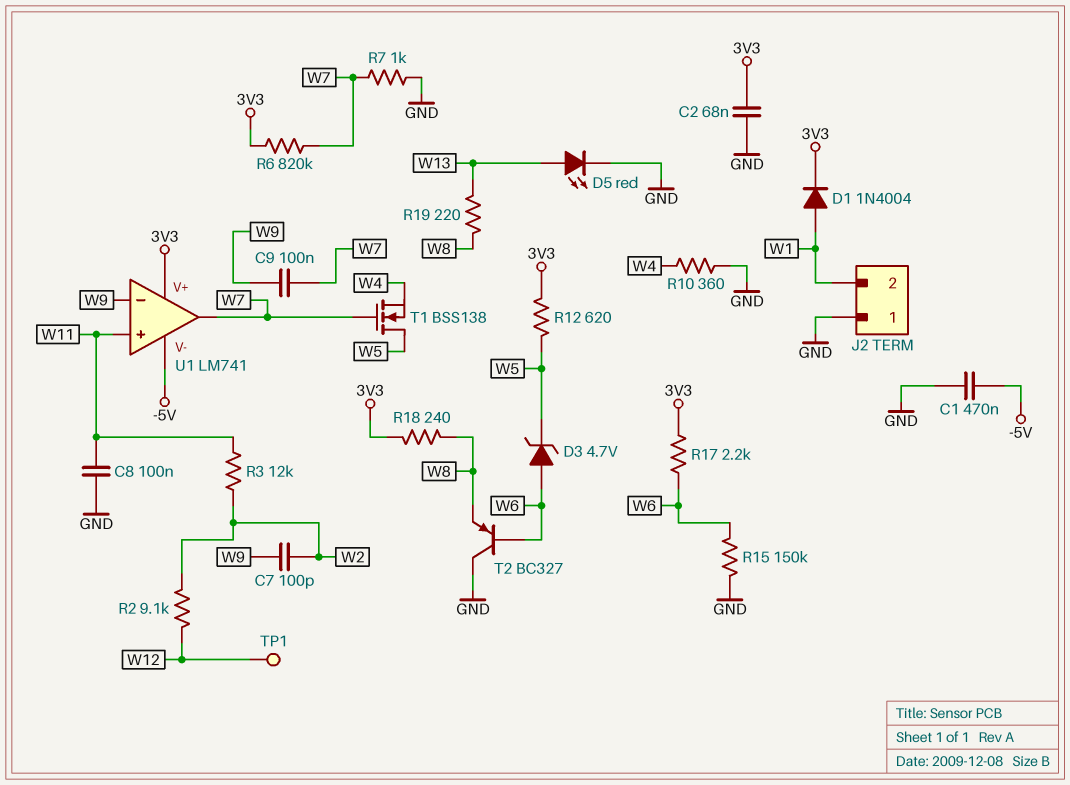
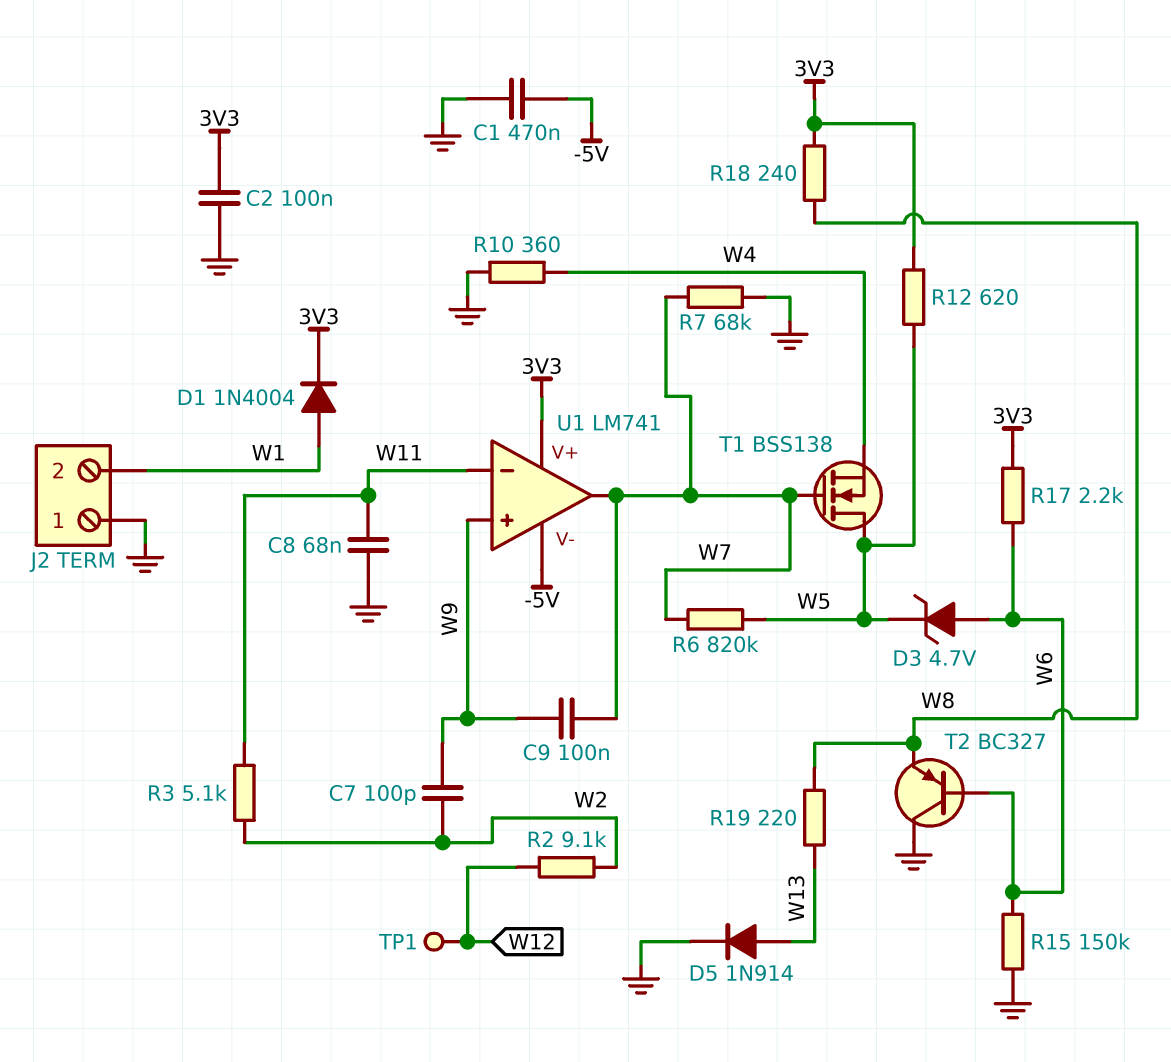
C2: 68nF (3V3, GND) -> 100nF (3V3, GND)
C8: 100nF (GND, W11) -> 68nF (GND, W11)
D5: LED red (A W13, K GND) -> diode 1N914 (A W13, K GND)
R3: 12k (W2, W11) -> 5.1k (W2, W11)
R6: 820k (3V3, W7) -> 820k (W5, W7)
R7: 1k (GND, W7) -> 68k (GND, W7)
U1 pin in+: W11 -> W9
U1 pin in-: W9 -> W11

